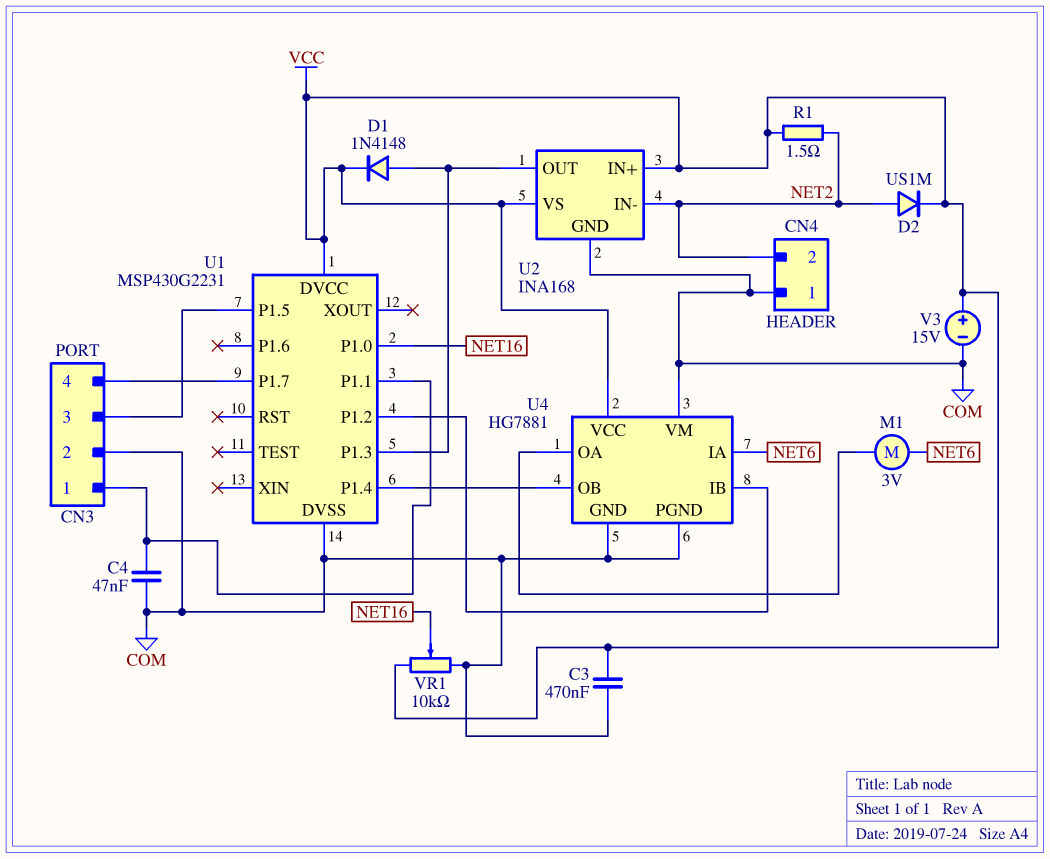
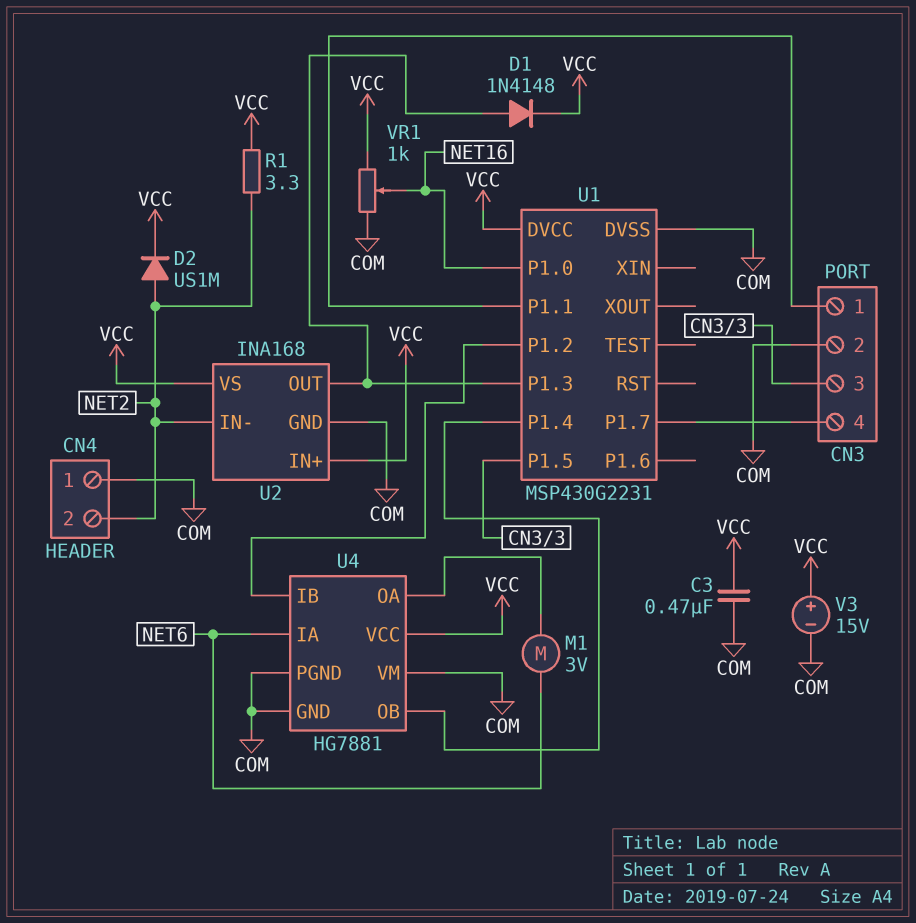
C4: 47nF (CN3/1, COM) -> none
R1: 1.5 (NET2, VCC) -> 3.3 (NET2, VCC)
VR1: 10k (COM, VCC, wiper NET16) -> 1k (COM, VCC, wiper NET16)

